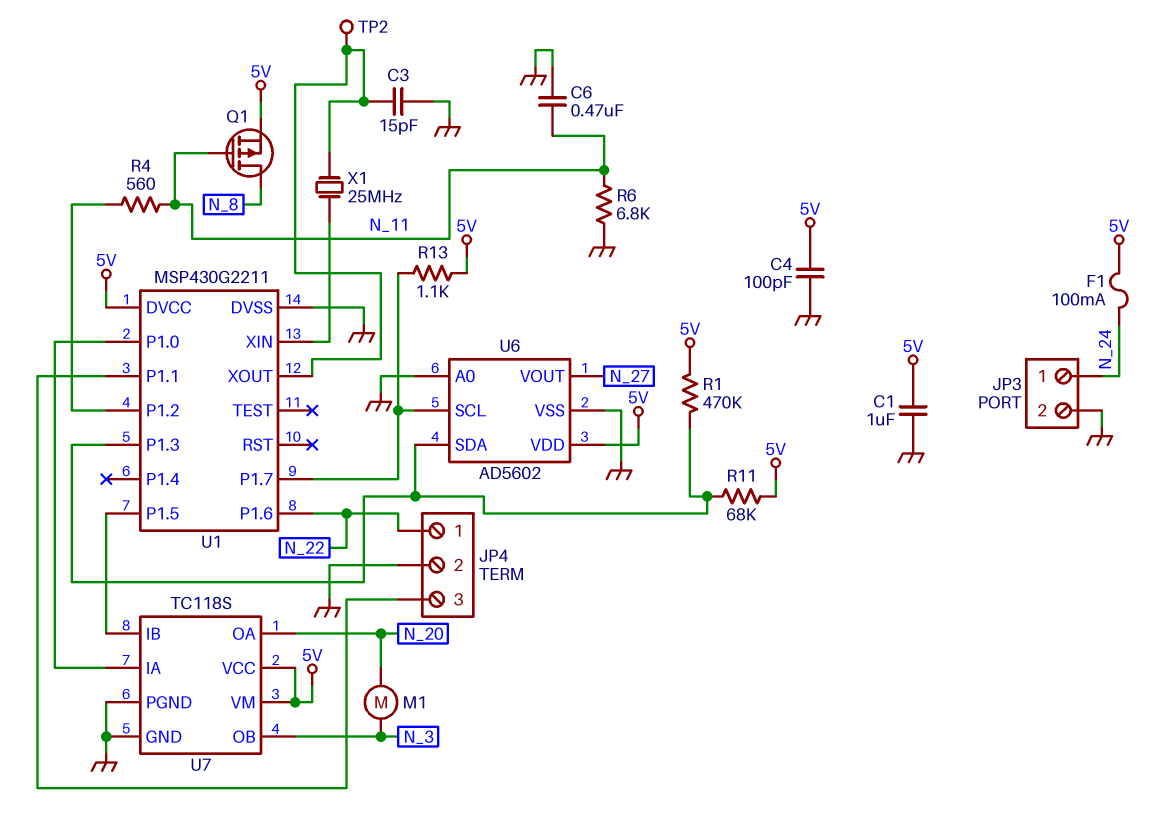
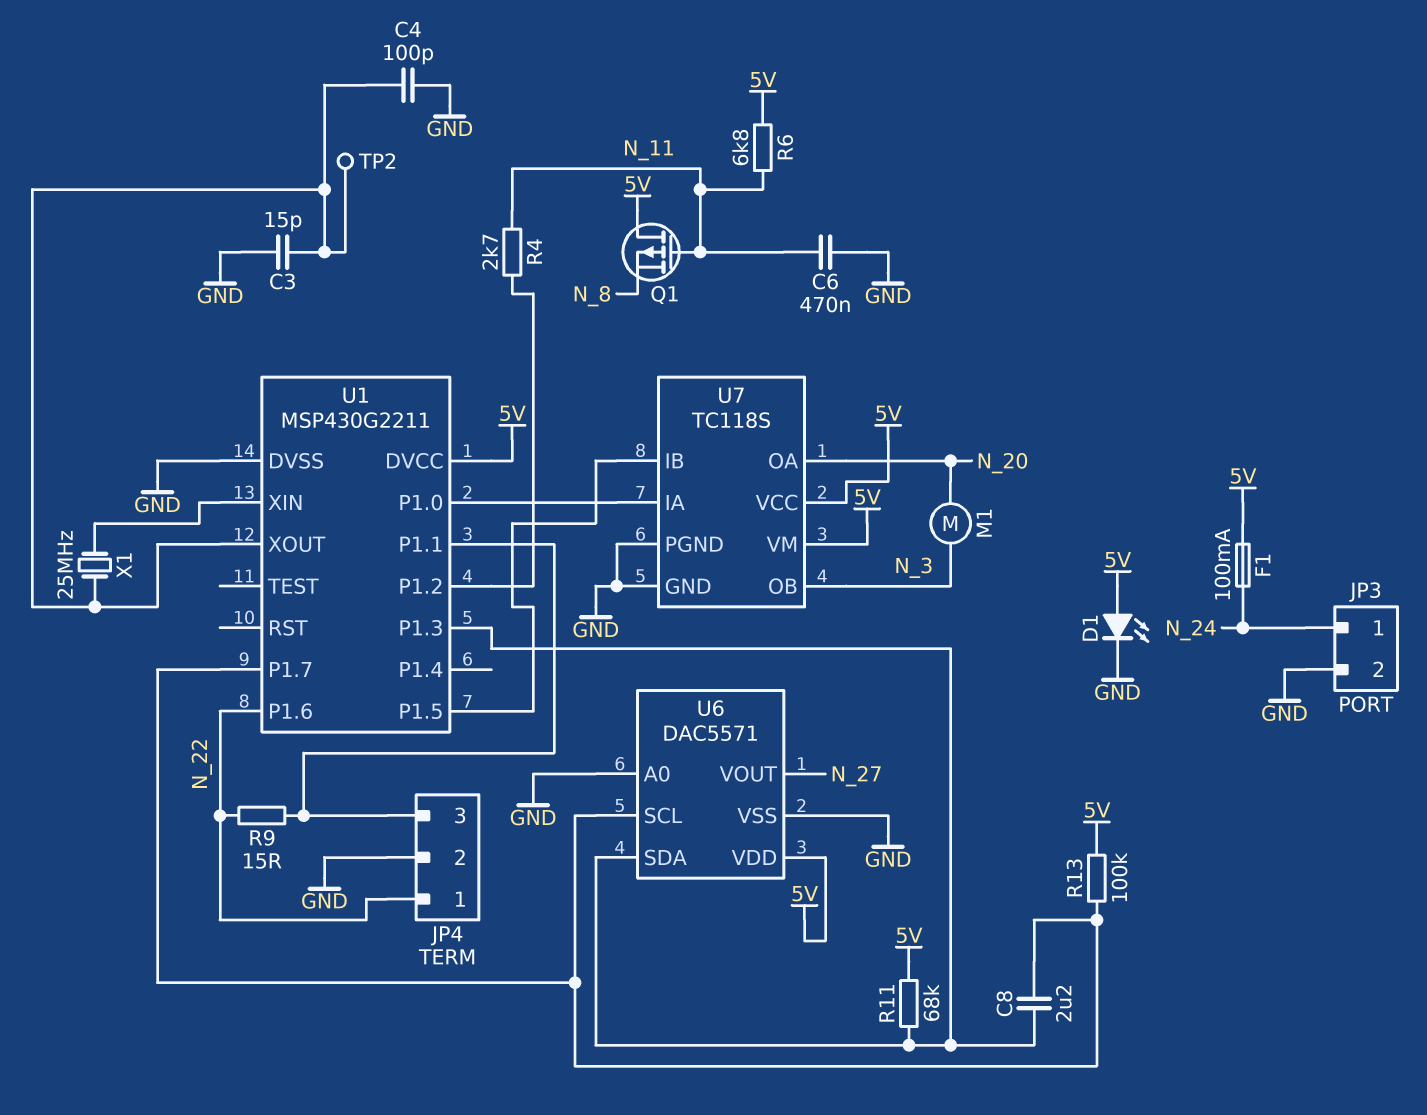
C1: 1uF (5V, GND) -> none
C4: 100pF (5V, GND) -> 100pF (GND, U1/XOUT)
C8: none -> 2.2uF (U1/P1.3, U1/P1.7)
D1: none -> LED (A 5V, K GND)
Q1: PMOS (G N_11, D N_8, S 5V) -> PMOS (G N_11, D 5V, S N_8)
R1: 470k (5V, U1/P1.3) -> none
R4: 560 (N_11, U1/P1.2) -> 2.7k (N_11, U1/P1.2)
R6: 6.8k (GND, N_11) -> 6.8k (5V, N_11)
R9: none -> 15 (JP4/3, N_22)
R13: 1.1k (5V, U1/P1.7) -> 100k (5V, U1/P1.7)
U6: AD5602 -> DAC5571

